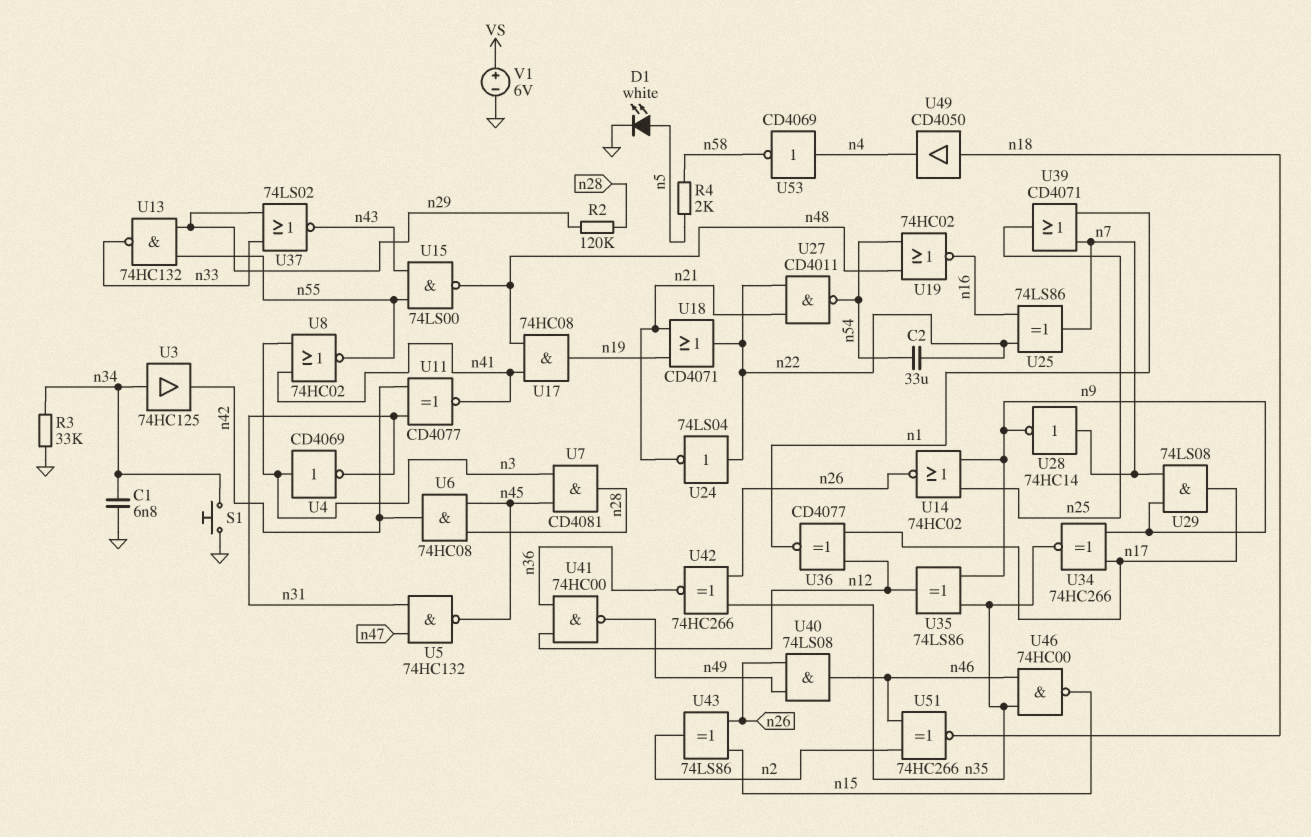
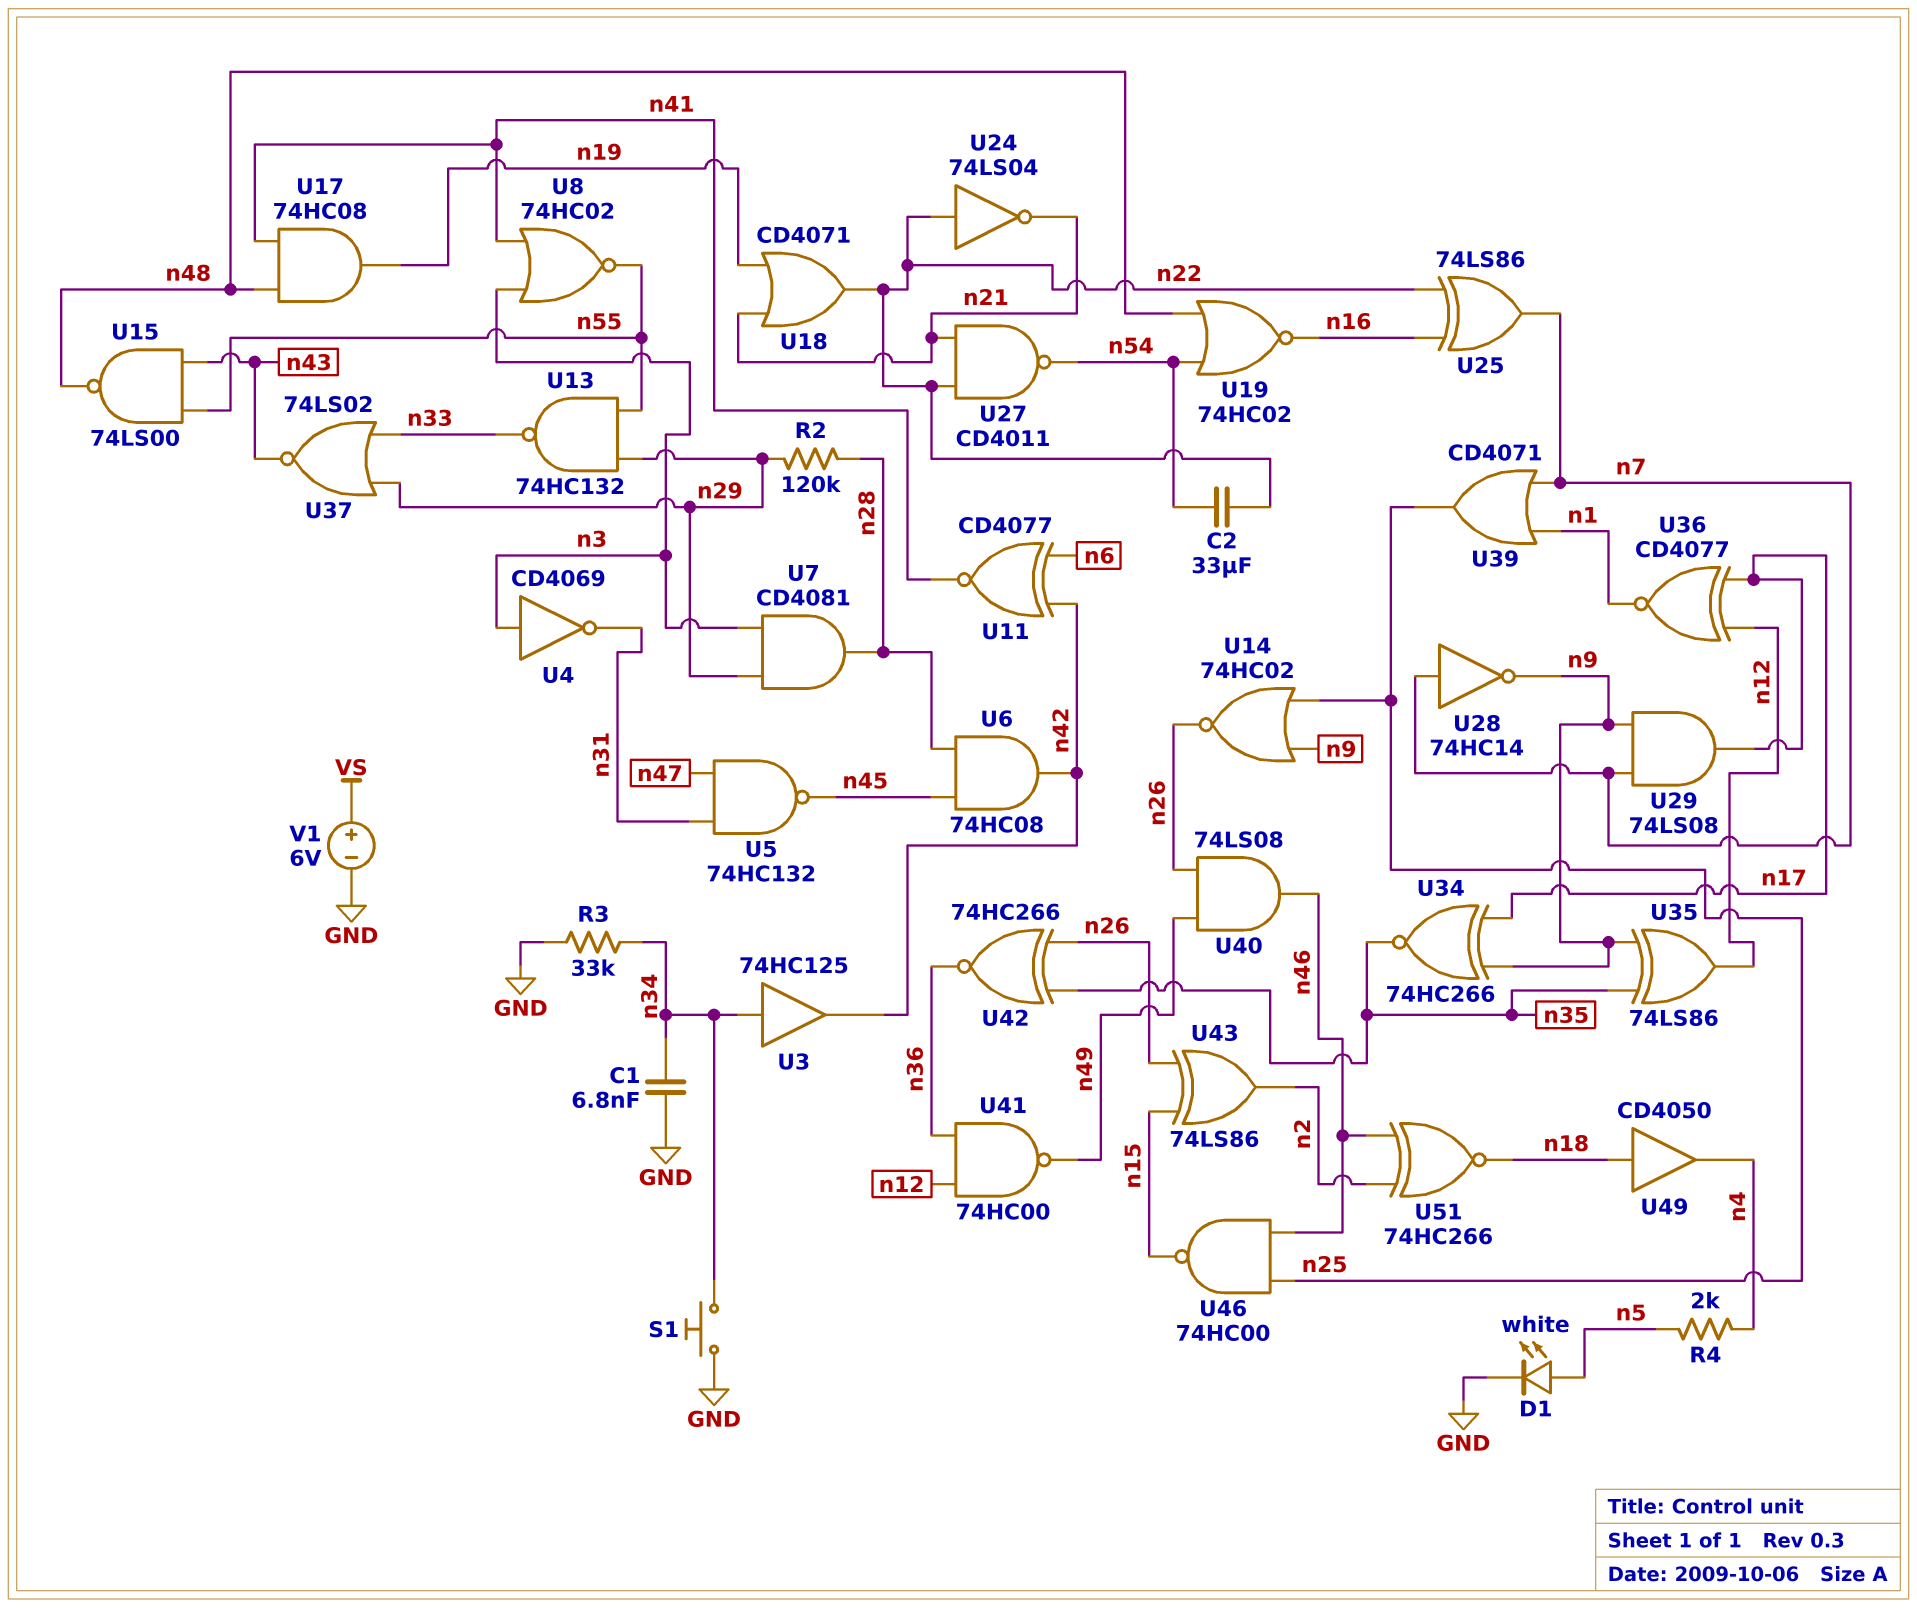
R4: 2k (n5, n58) -> 2k (n4, n5)
U7: AND CD4081 (in n3, in n45, out n28) -> AND CD4081 (in n3, in n29, out n28)
U11: XNOR CD4077 (in n31, in n42, out n41) -> XNOR CD4077 (in n6, in n42, out n41)
U46: NAND 74HC00 (in n35, in n46, out n15) -> NAND 74HC00 (in n25, in n46, out n15)
U53: NOT CD4069 (in n4, out n58) -> none

